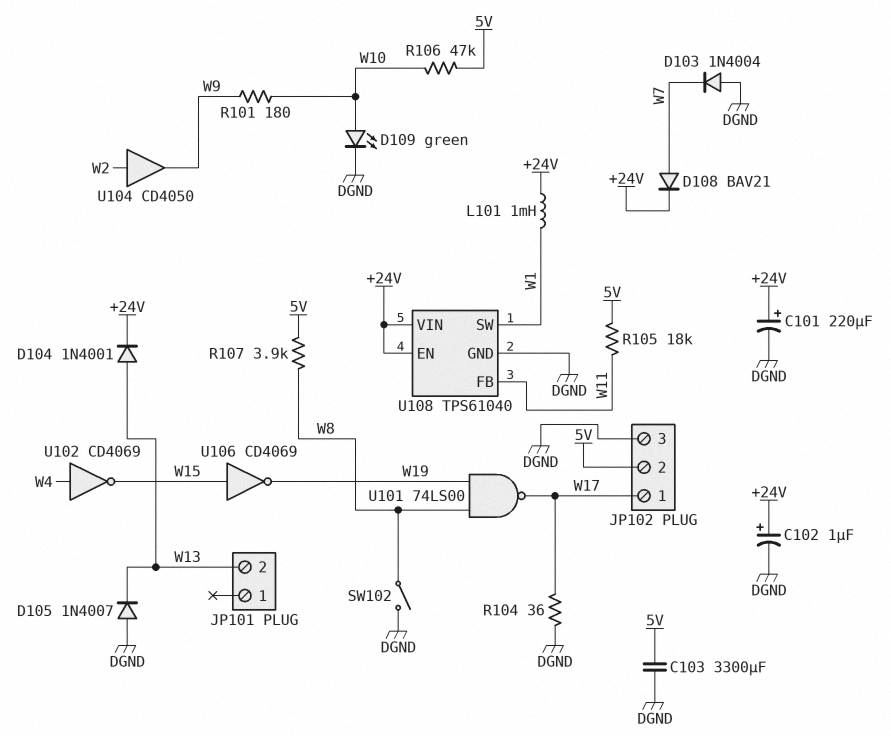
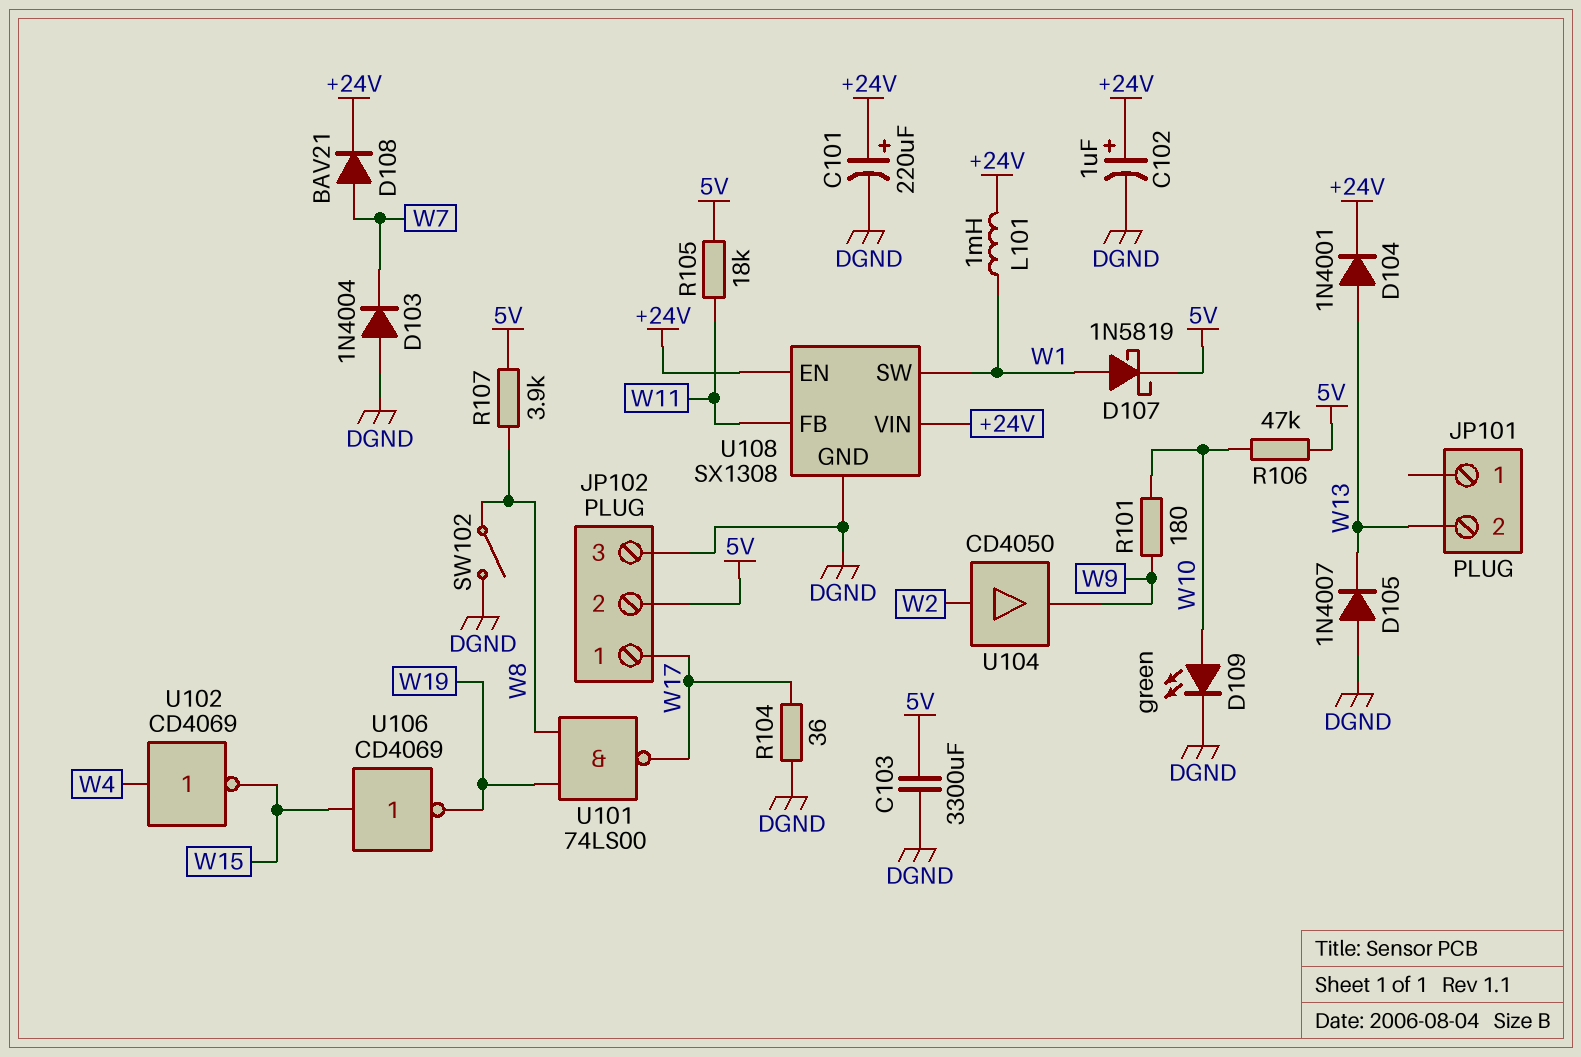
D107: none -> schottky 1N5819 (A W1, K 5V)
U108: TPS61040 -> SX1308

